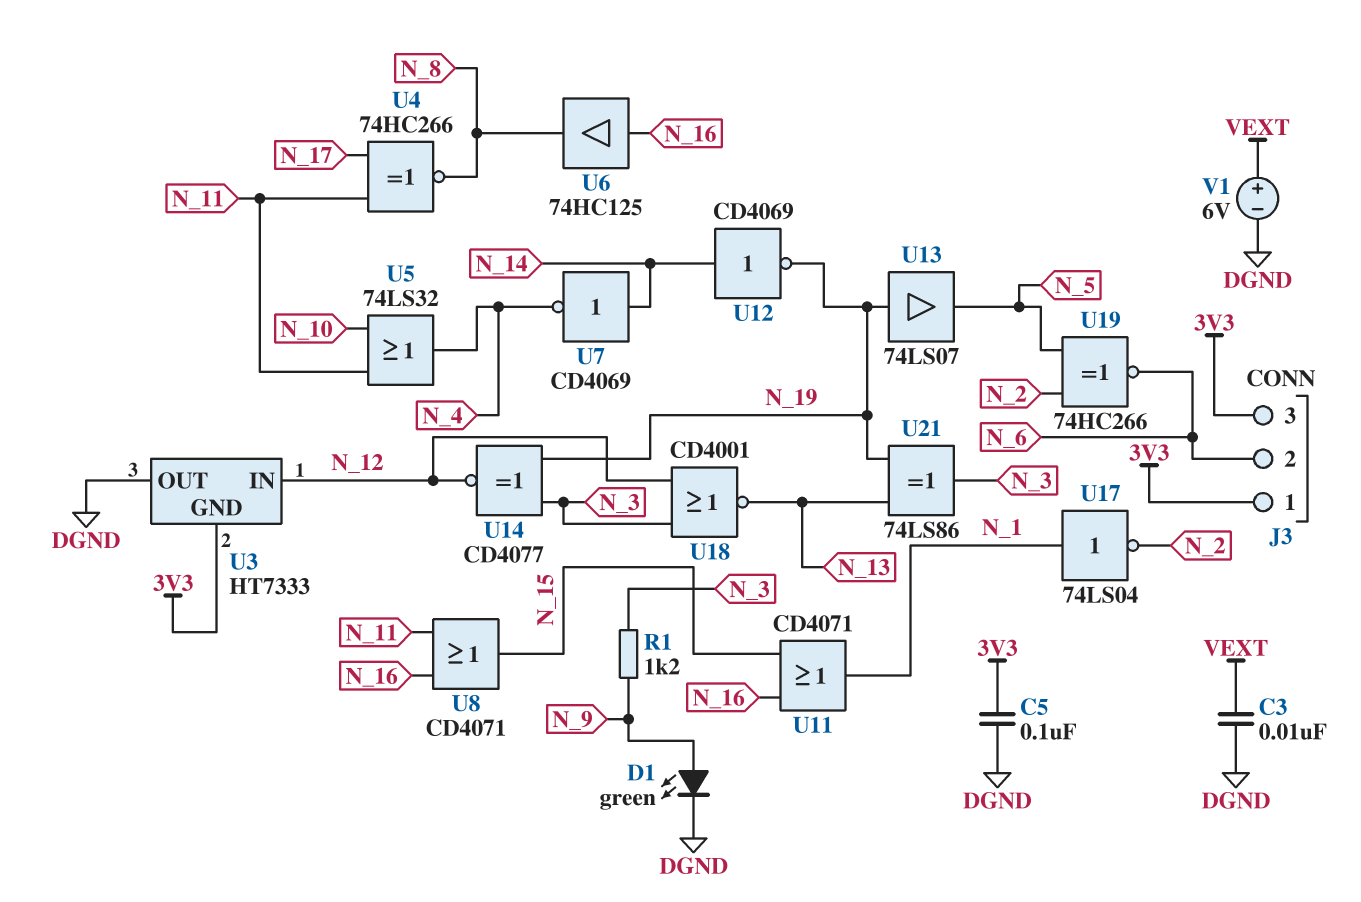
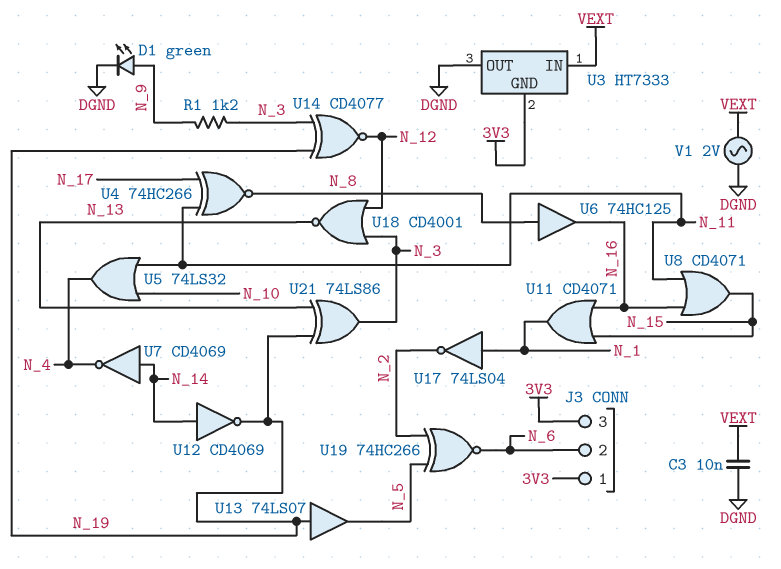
C5: 100nF (3V3, DGND) -> none
U3 pin IN: N_12 -> VEXT
U6: buffer 74HC125 (in N_16, out N_8) -> buffer 74HC125 (in N_8, out N_16)
V1: 6V (plus VEXT, minus DGND) -> AC 2V (DGND, VEXT)

